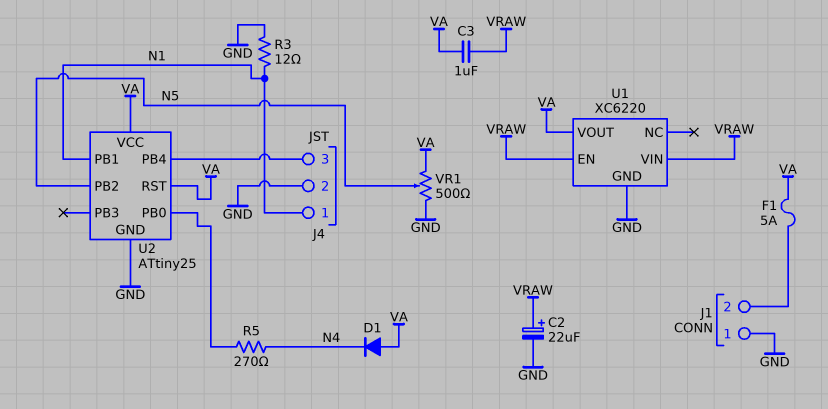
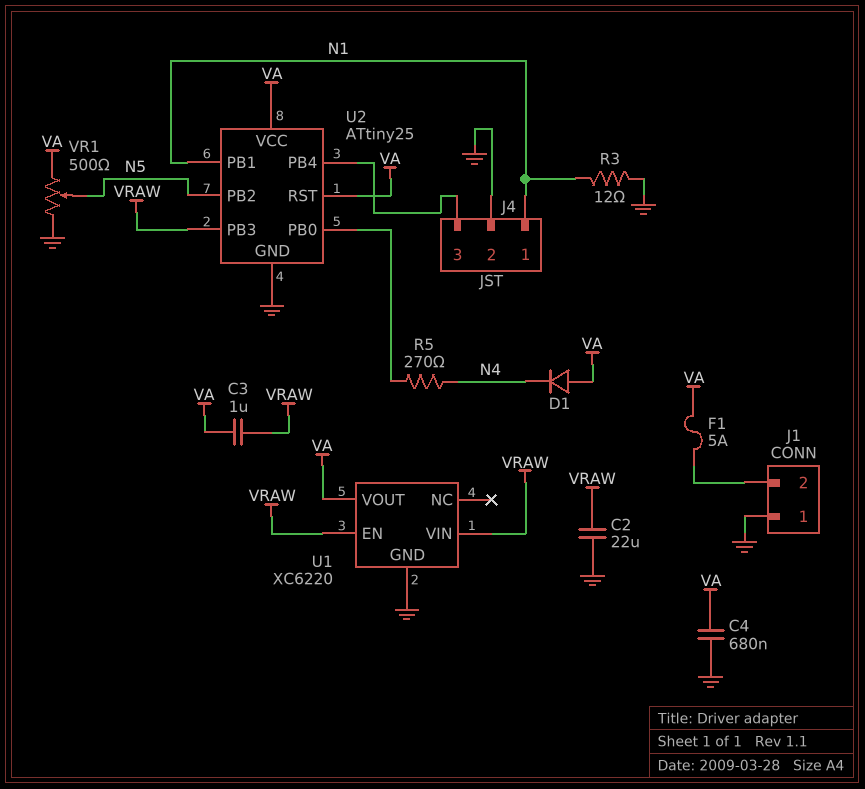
C2: 22uF (plus VRAW, minus GND) -> 22uF (GND, VRAW)
C4: none -> 680nF (GND, VA)
U2 pin PB3: none -> VRAW

